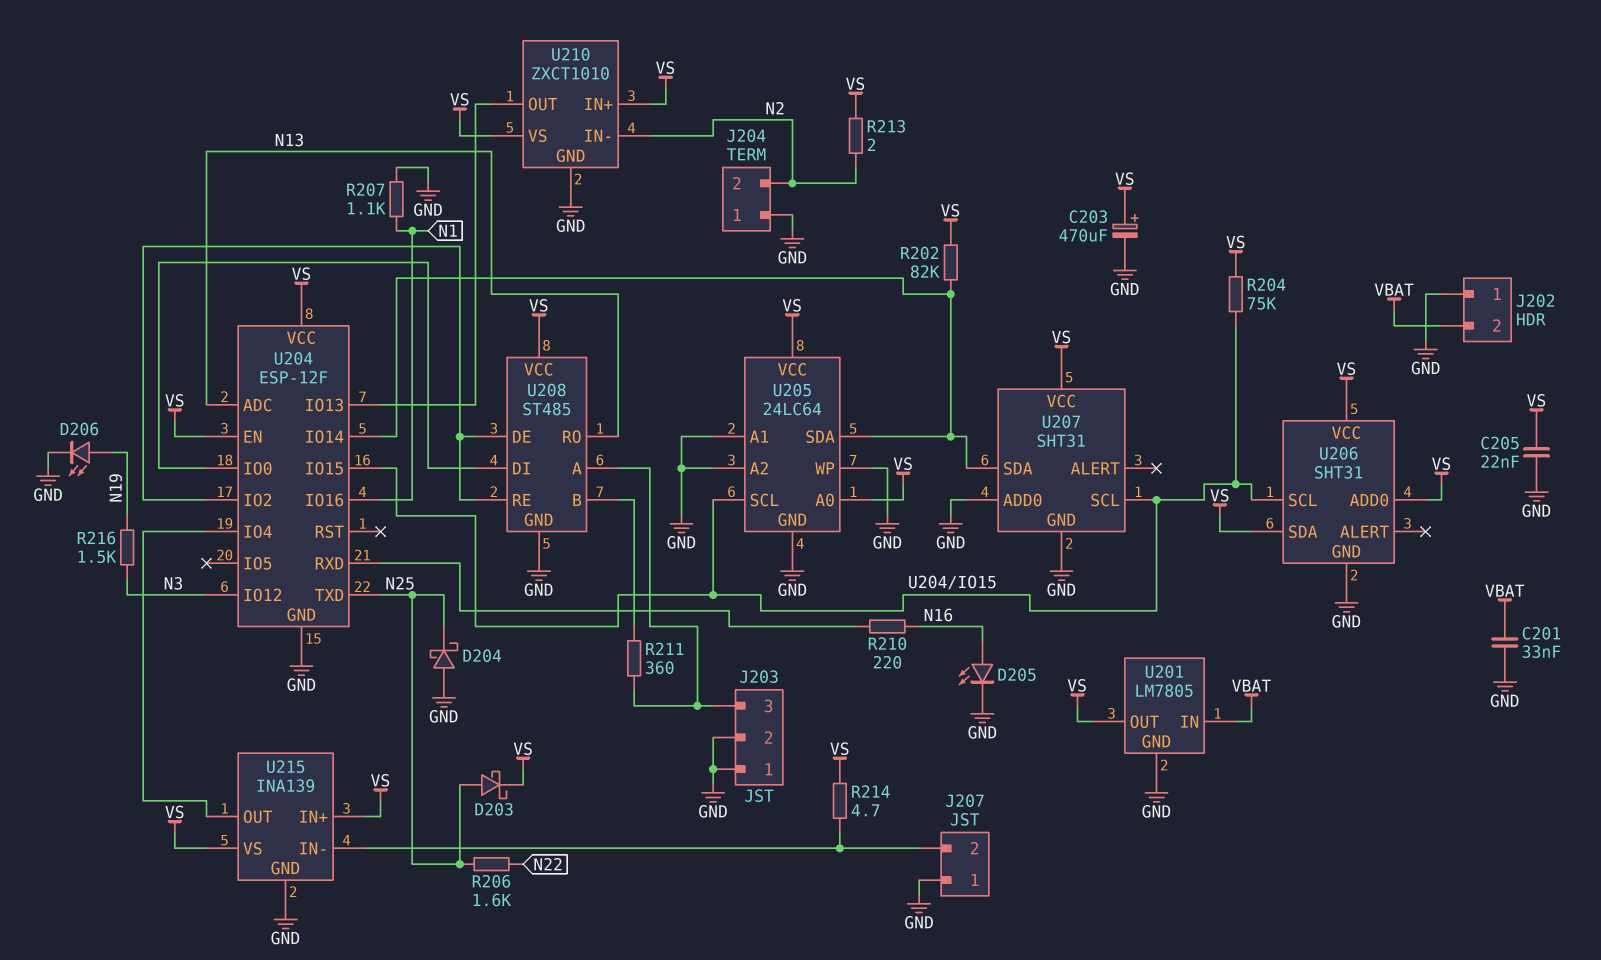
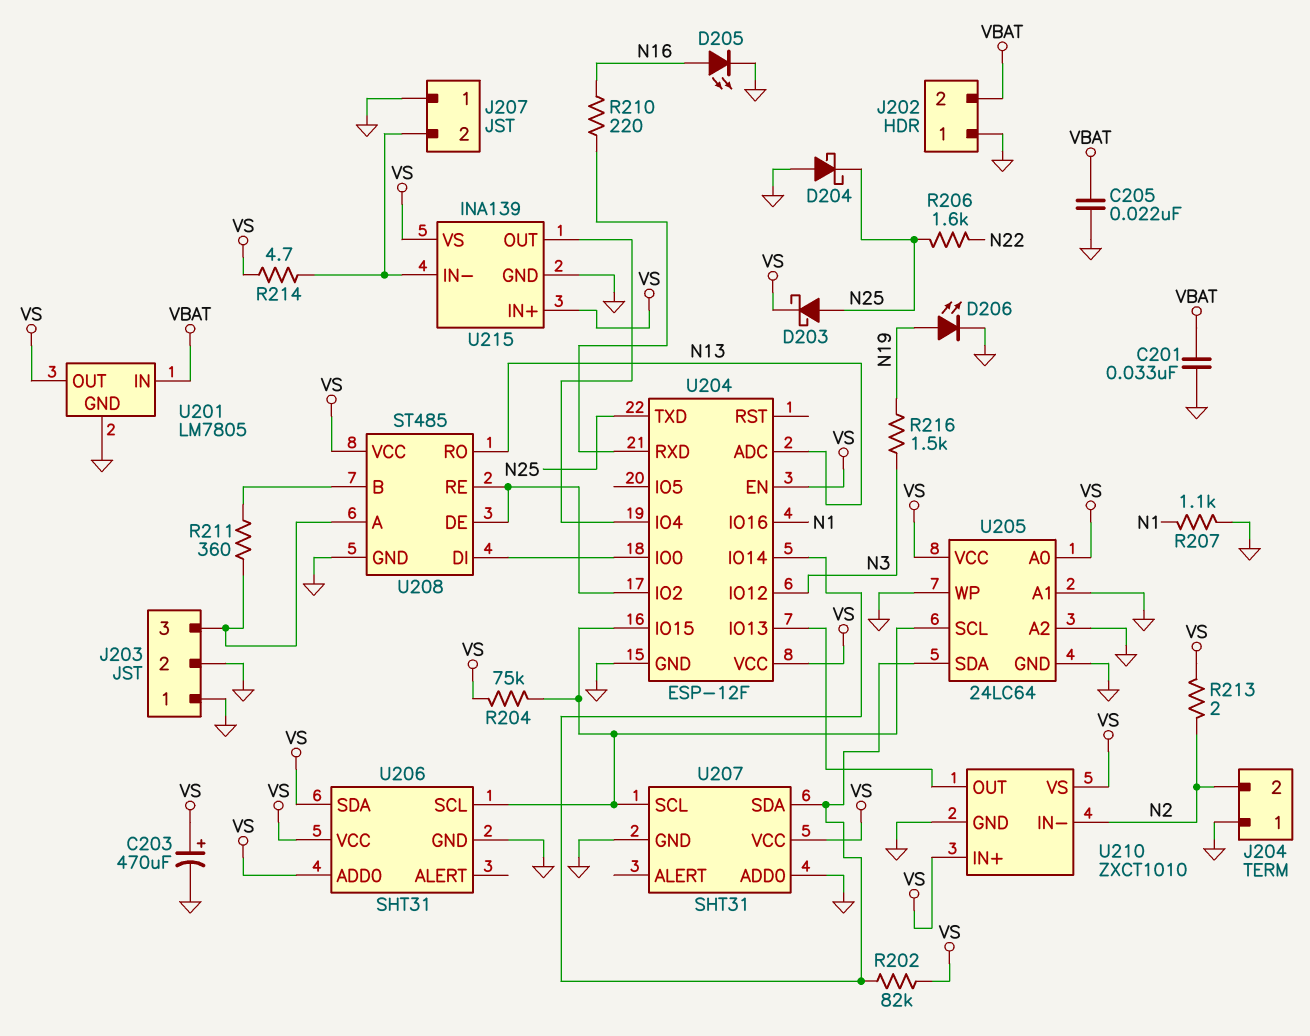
C205: 22nF (GND, VS) -> 22nF (GND, VBAT)

